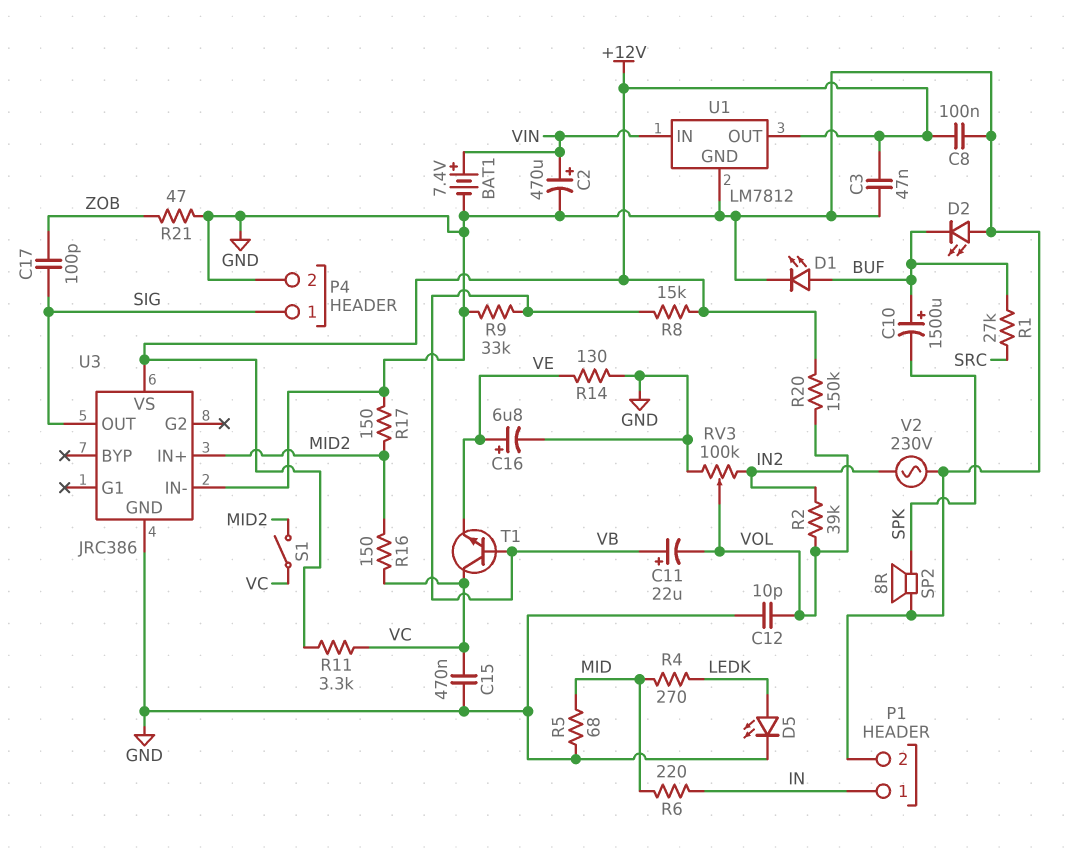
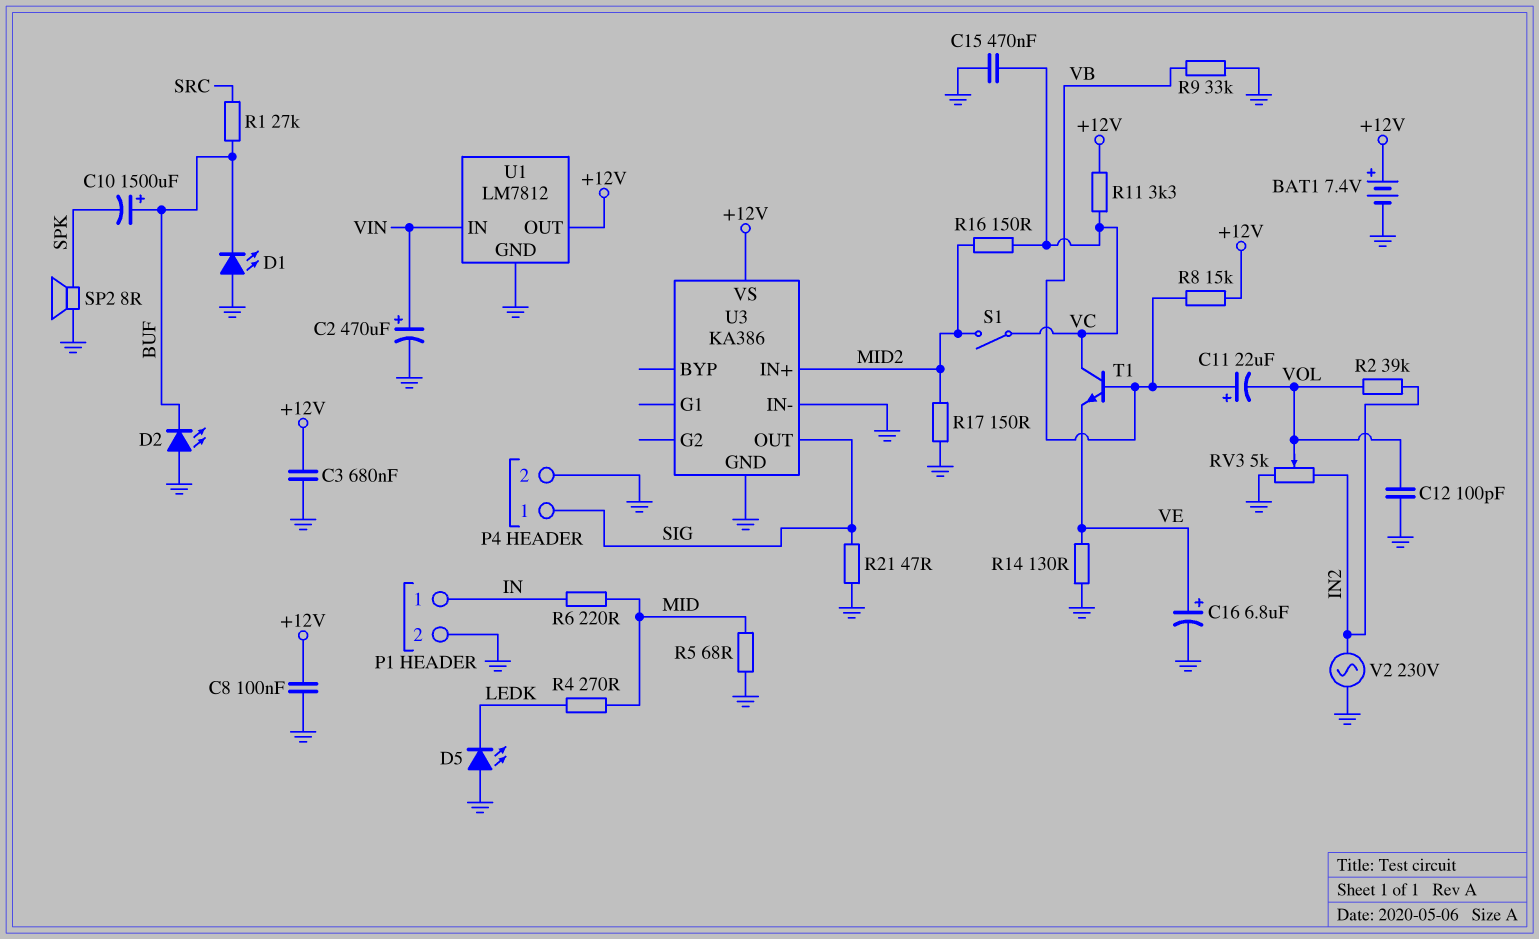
BAT1: 7.4V (plus VIN, minus GND) -> 7.4V (plus +12V, minus GND)
C3: 47nF (+12V, GND) -> 680nF (+12V, GND)
C12: 10pF (GND, VOL) -> 100pF (GND, VOL)
C17: 100pF (SIG, ZOB) -> none
D1: LED (A BUF, K GND) -> LED (A GND, K BUF)
D5: LED (A LEDK, K GND) -> LED (A GND, K LEDK)
R20: 150k (+12V, VOL) -> none
R21: 47 (GND, ZOB) -> 47 (GND, SIG)
RV3: 100k (GND, IN2, wiper VOL) -> 5k (GND, IN2, wiper VOL)
U3: JRC386 -> KA386

